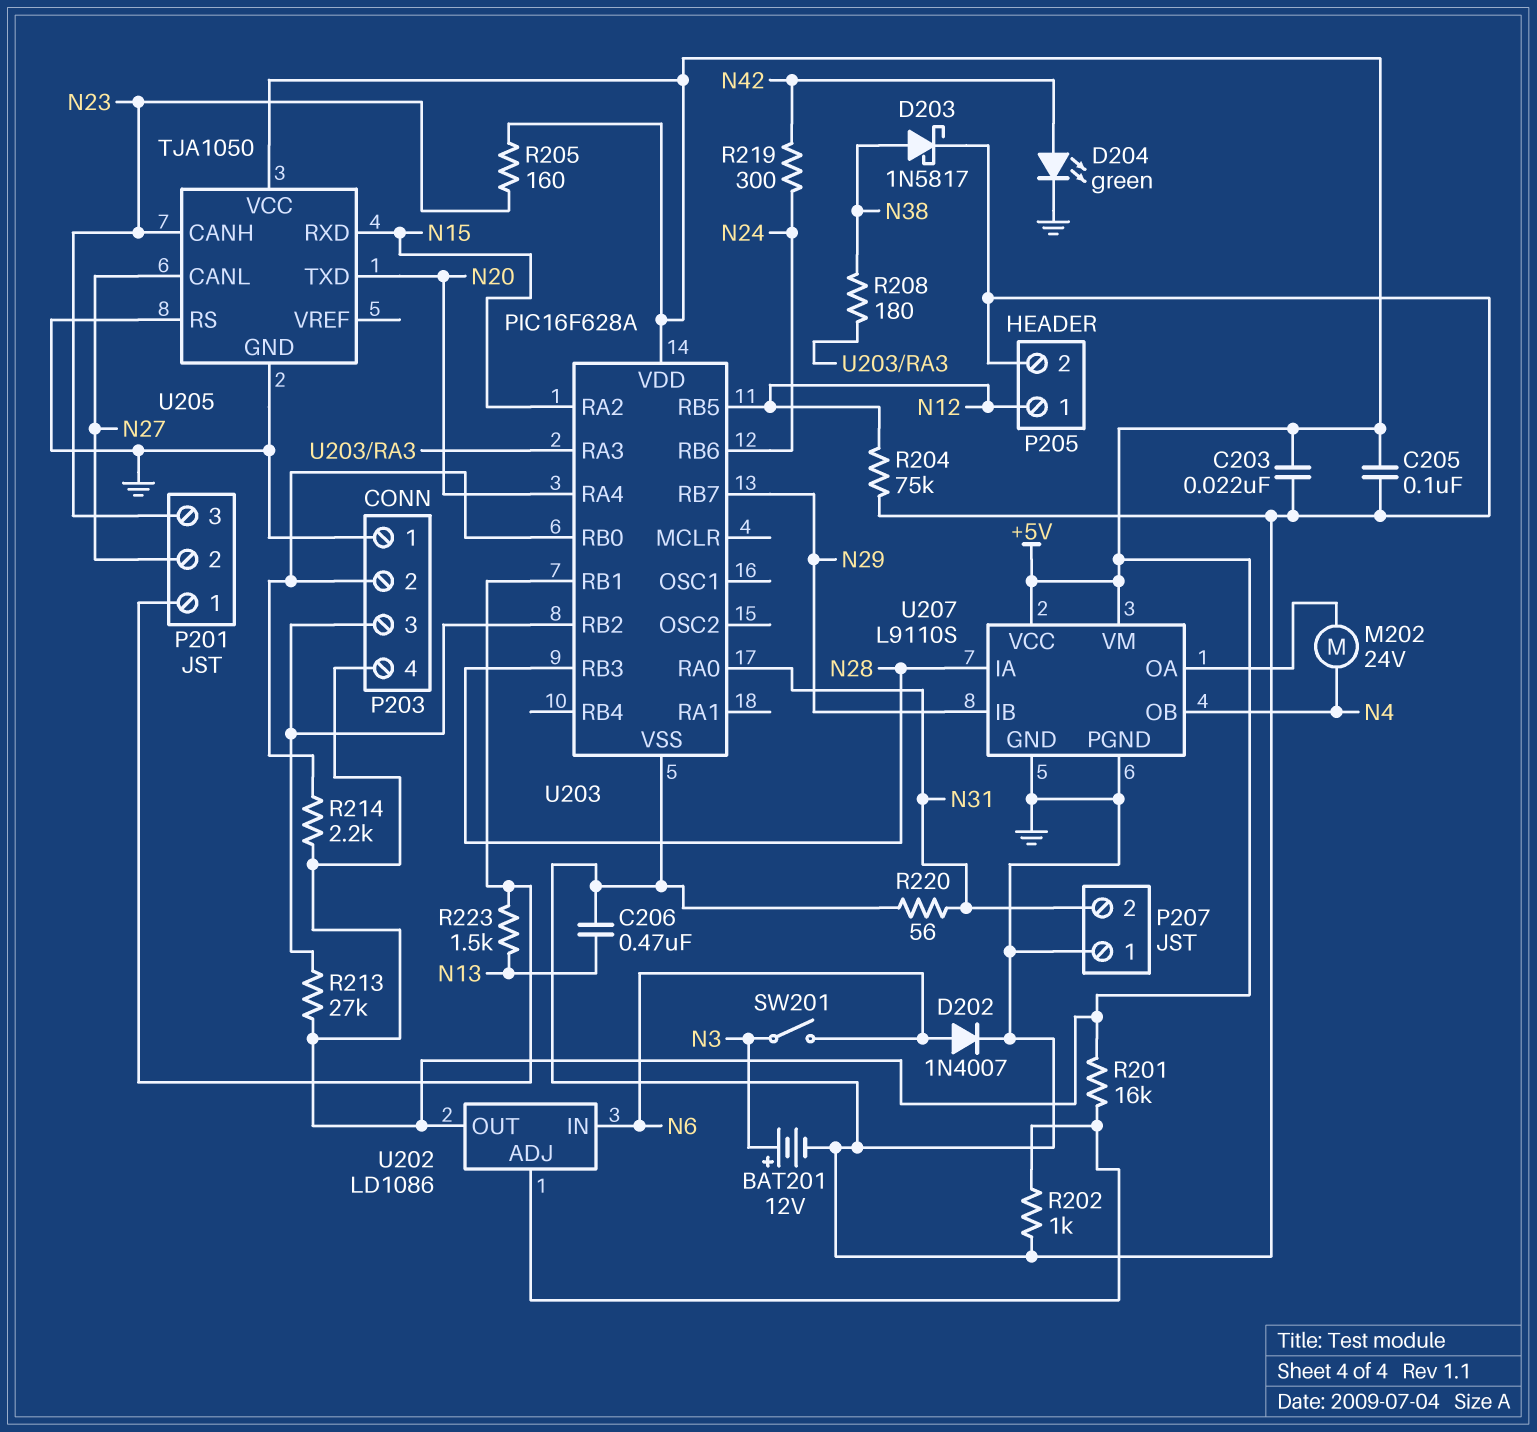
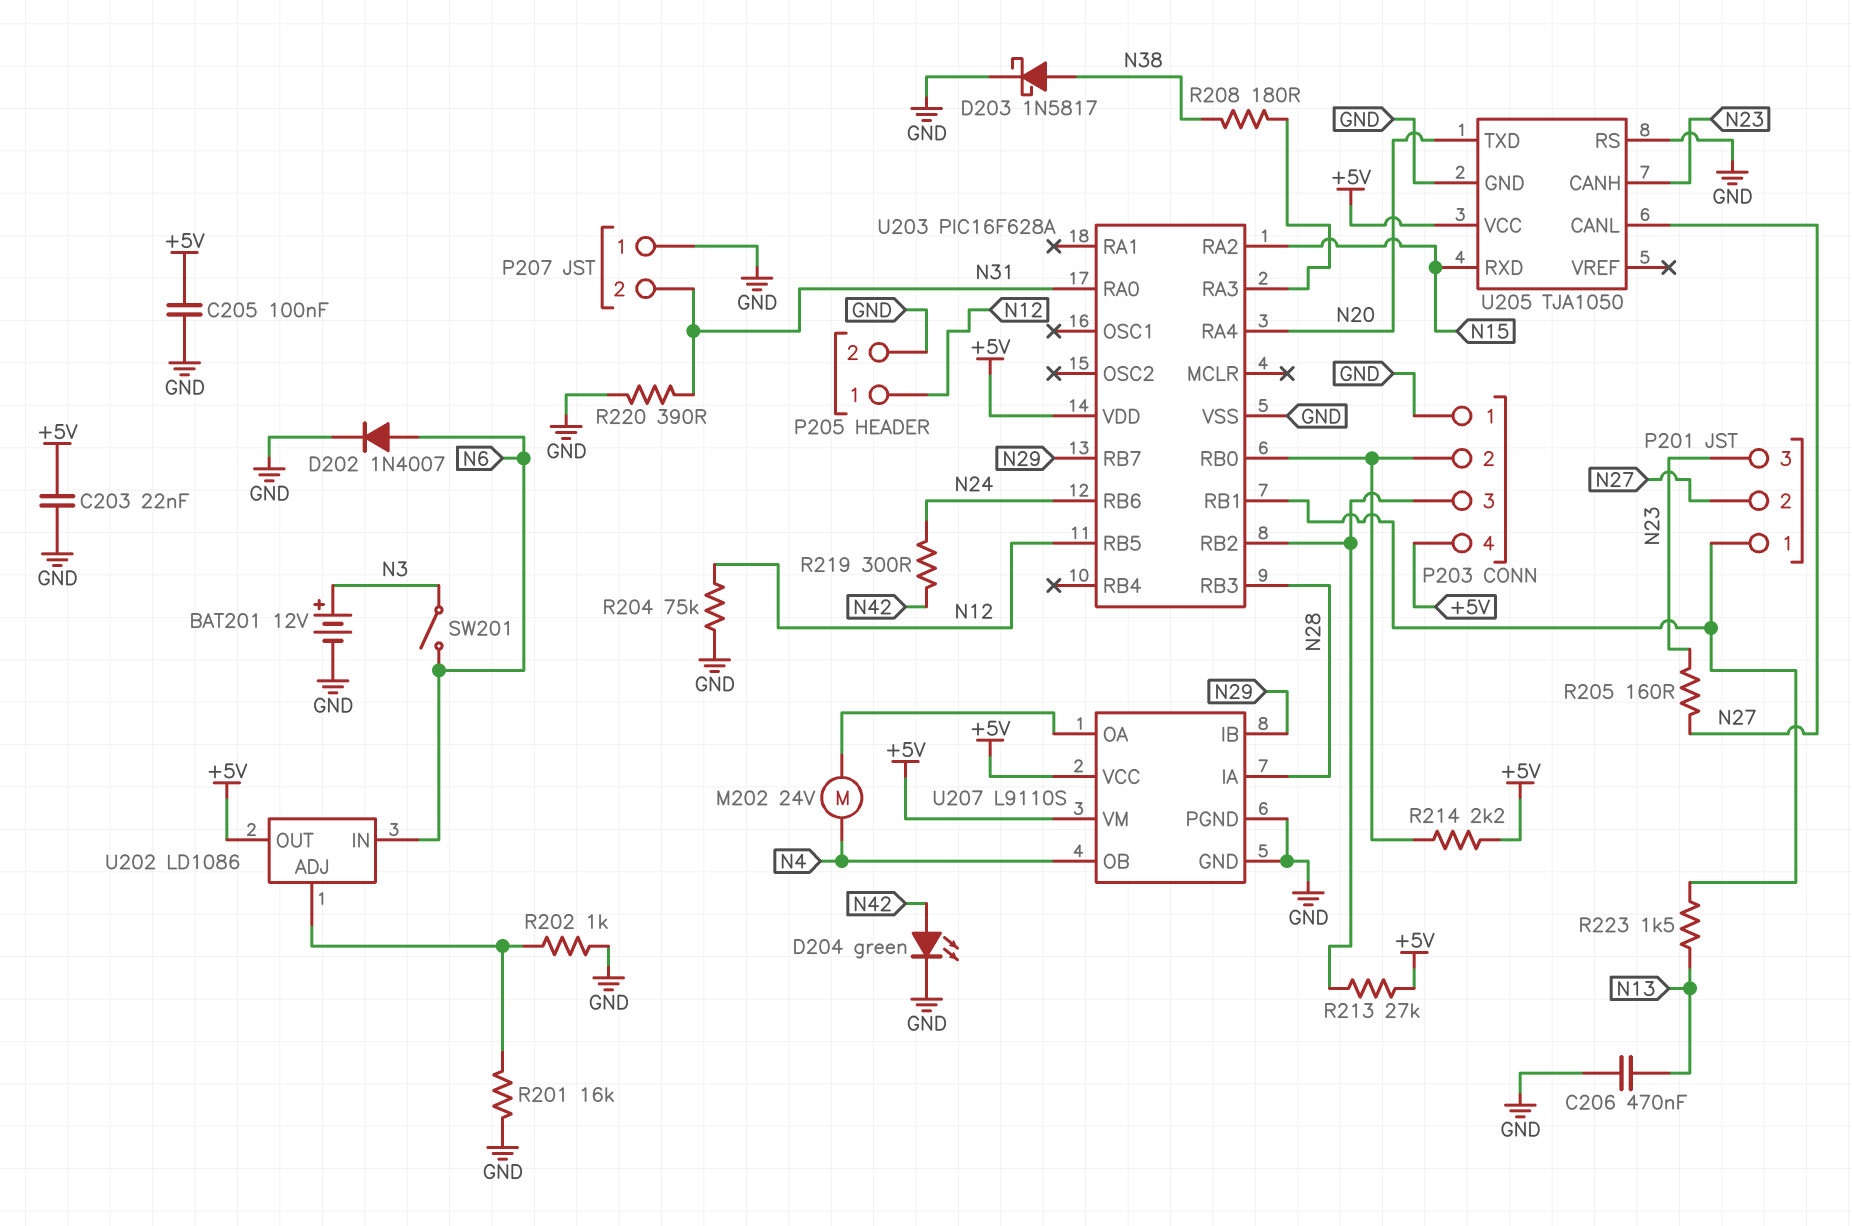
R201: 16k (+5V, U202/ADJ) -> 16k (GND, U202/ADJ)
R205: 160 (+5V, N23) -> 160 (N23, N27)
R220: 56 (GND, N31) -> 390 (GND, N31)

